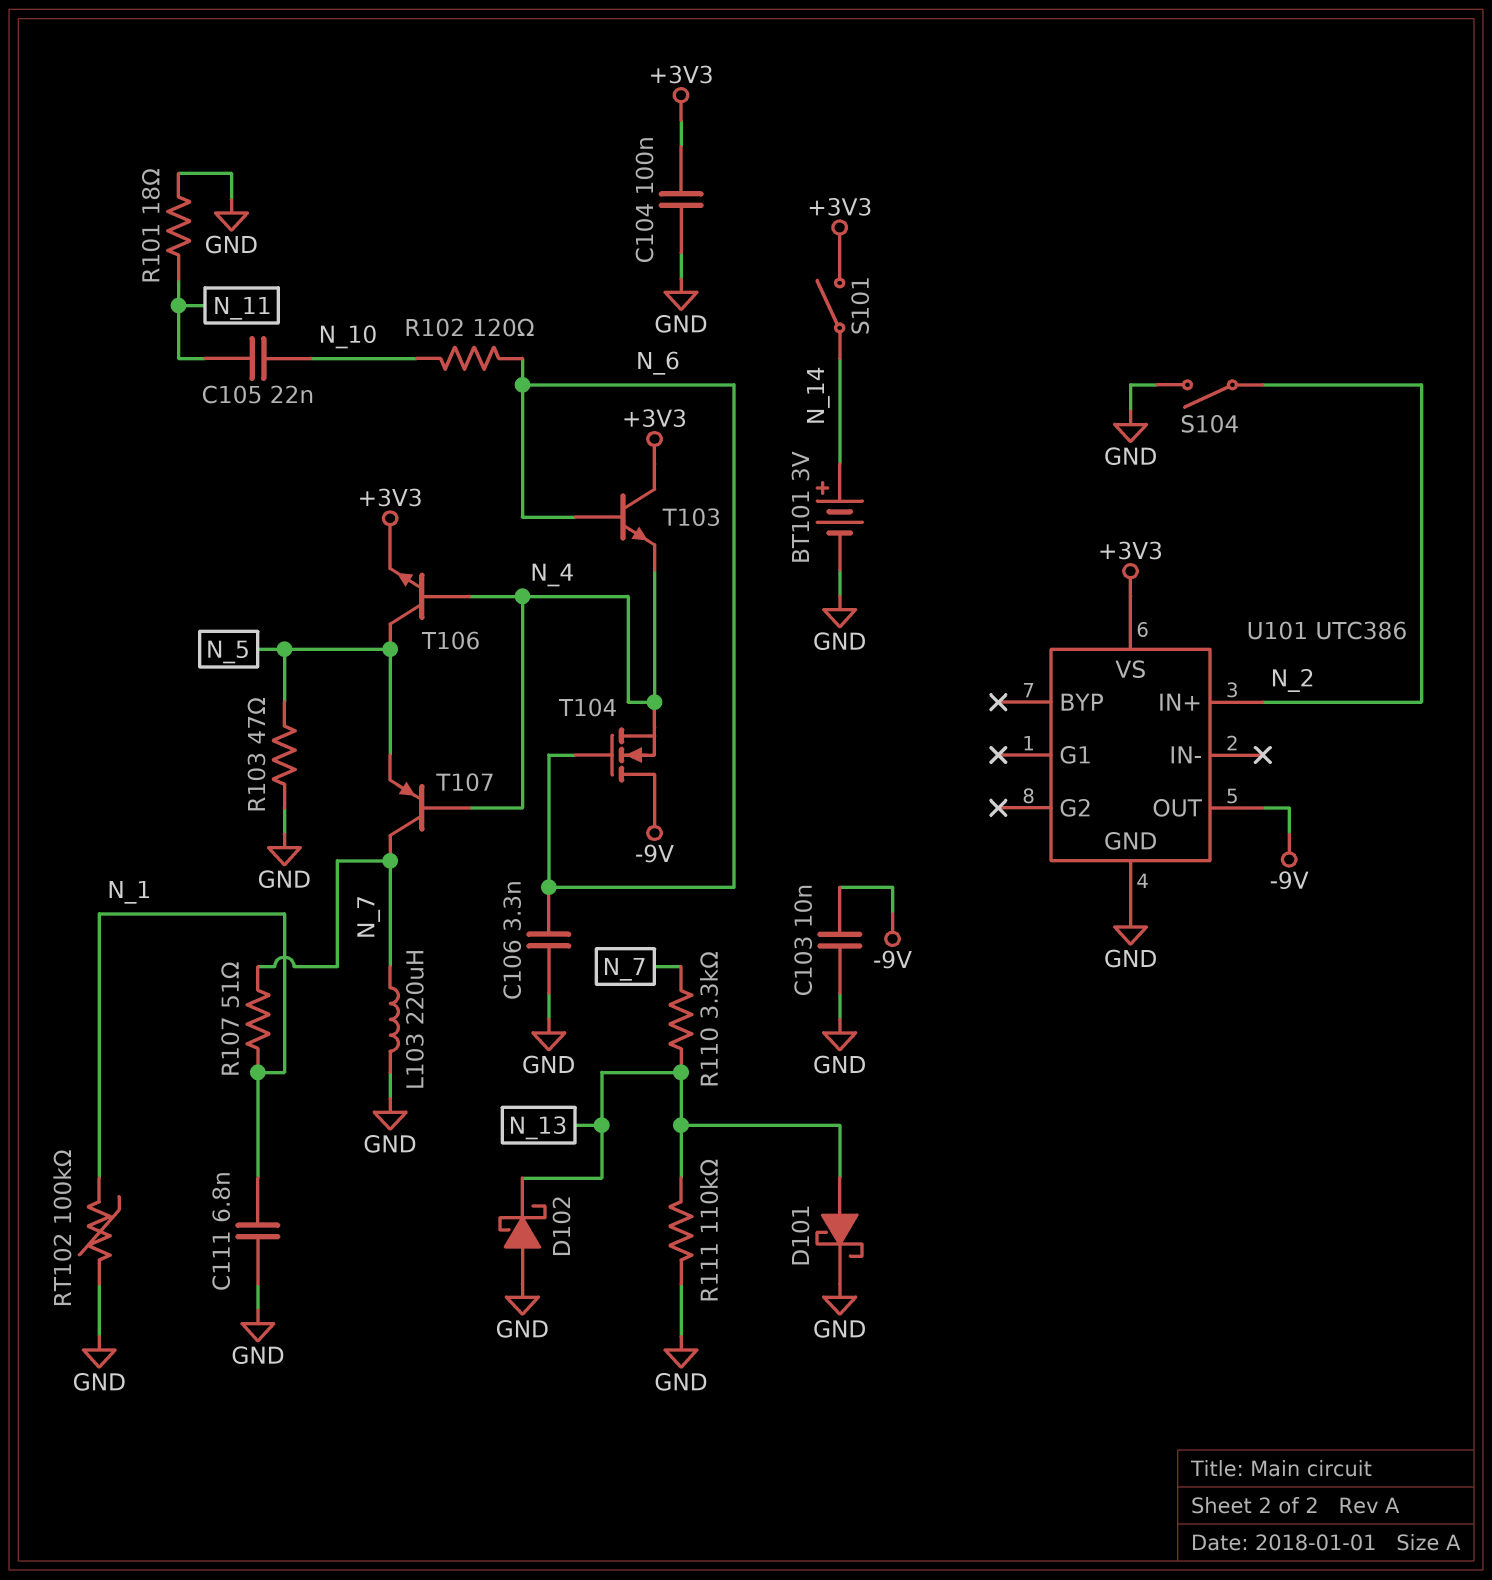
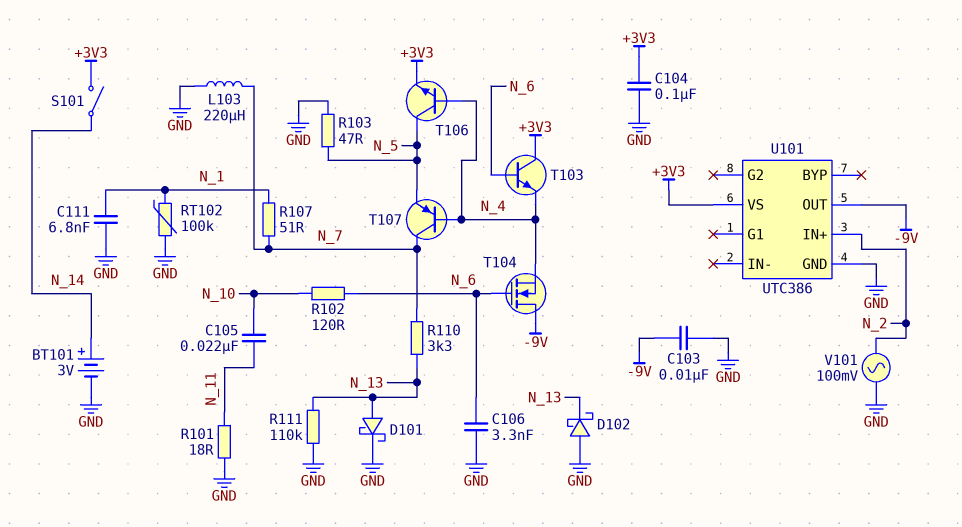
S104: switch (GND, N_2) -> none
V101: none -> AC 100mV (GND, N_2)

